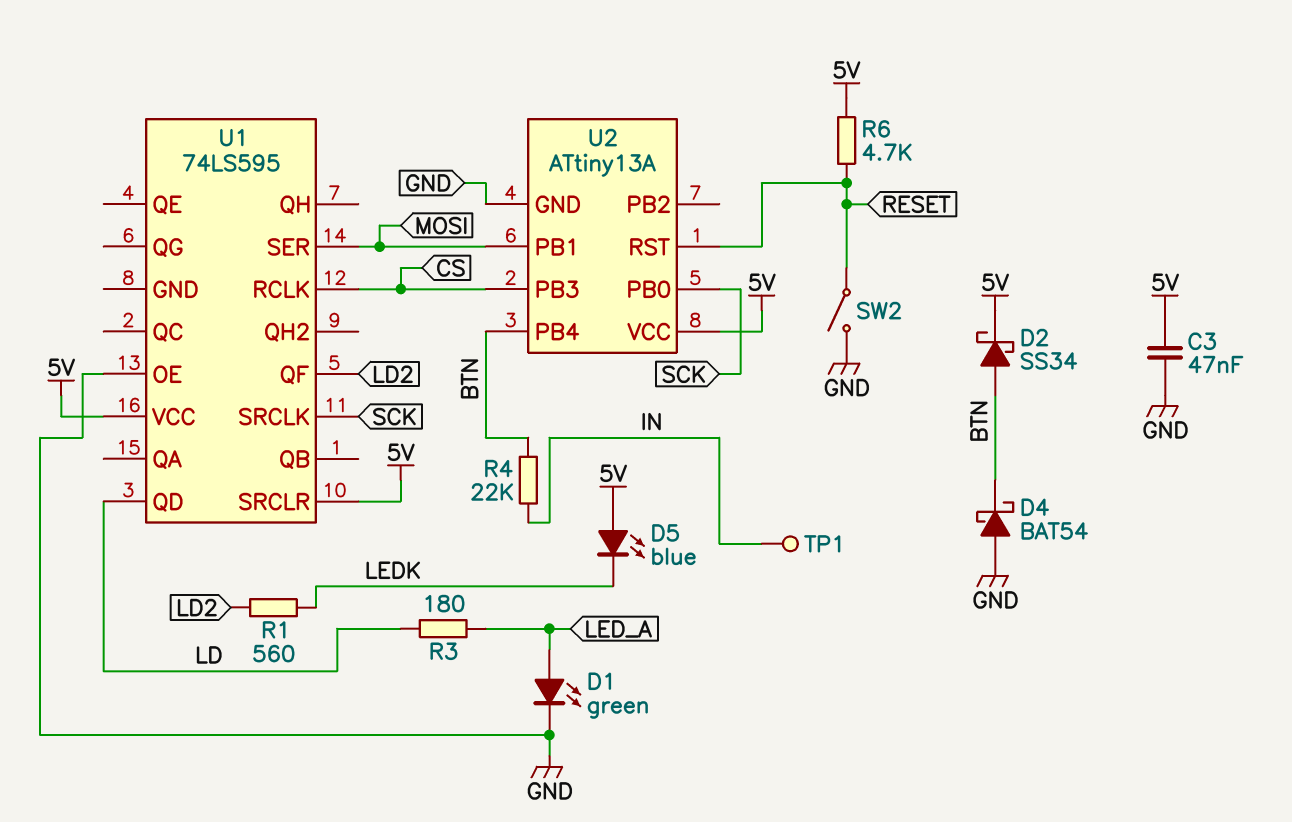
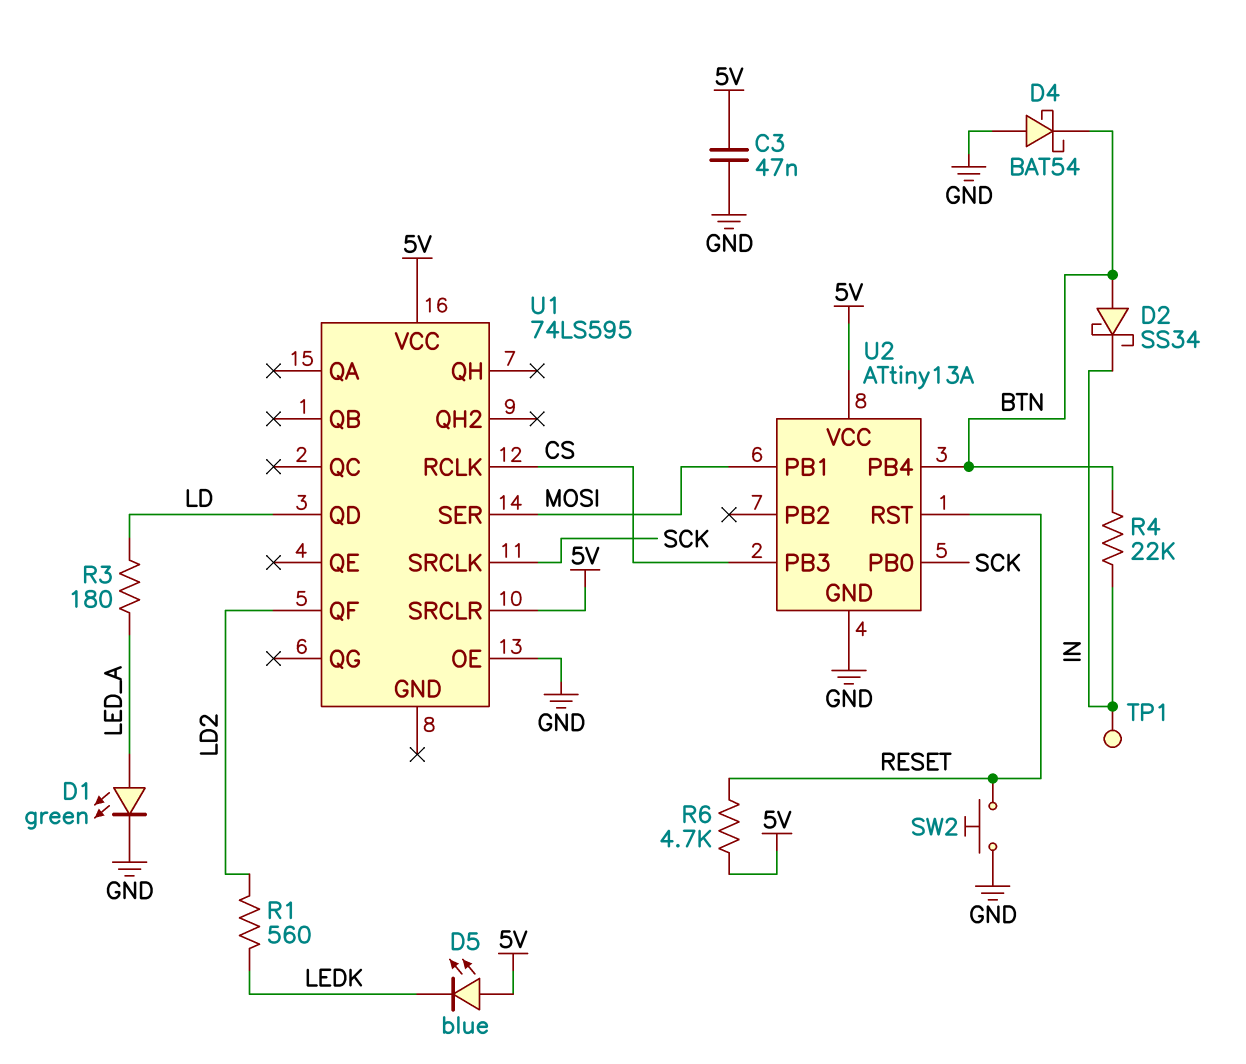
D2: schottky SS34 (A BTN, K 5V) -> schottky SS34 (A BTN, K IN)
SW2: switch (GND, RESET) -> button (GND, RESET)

